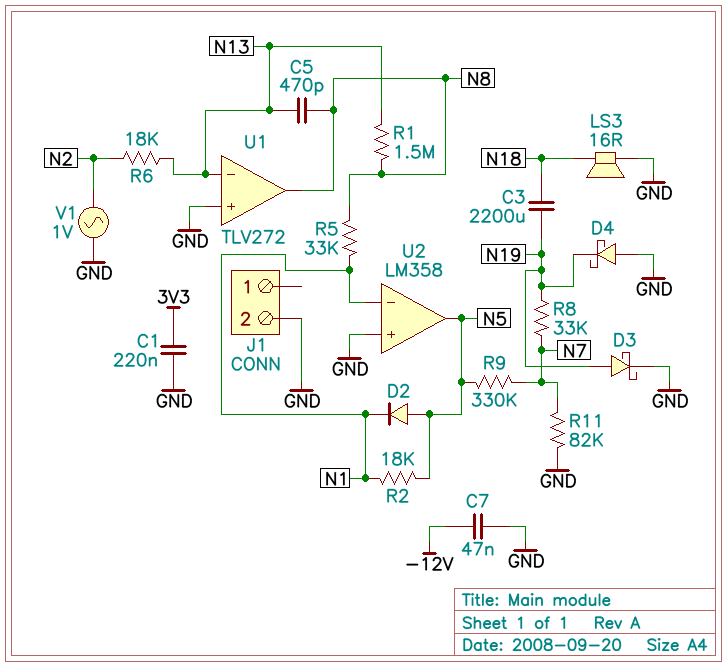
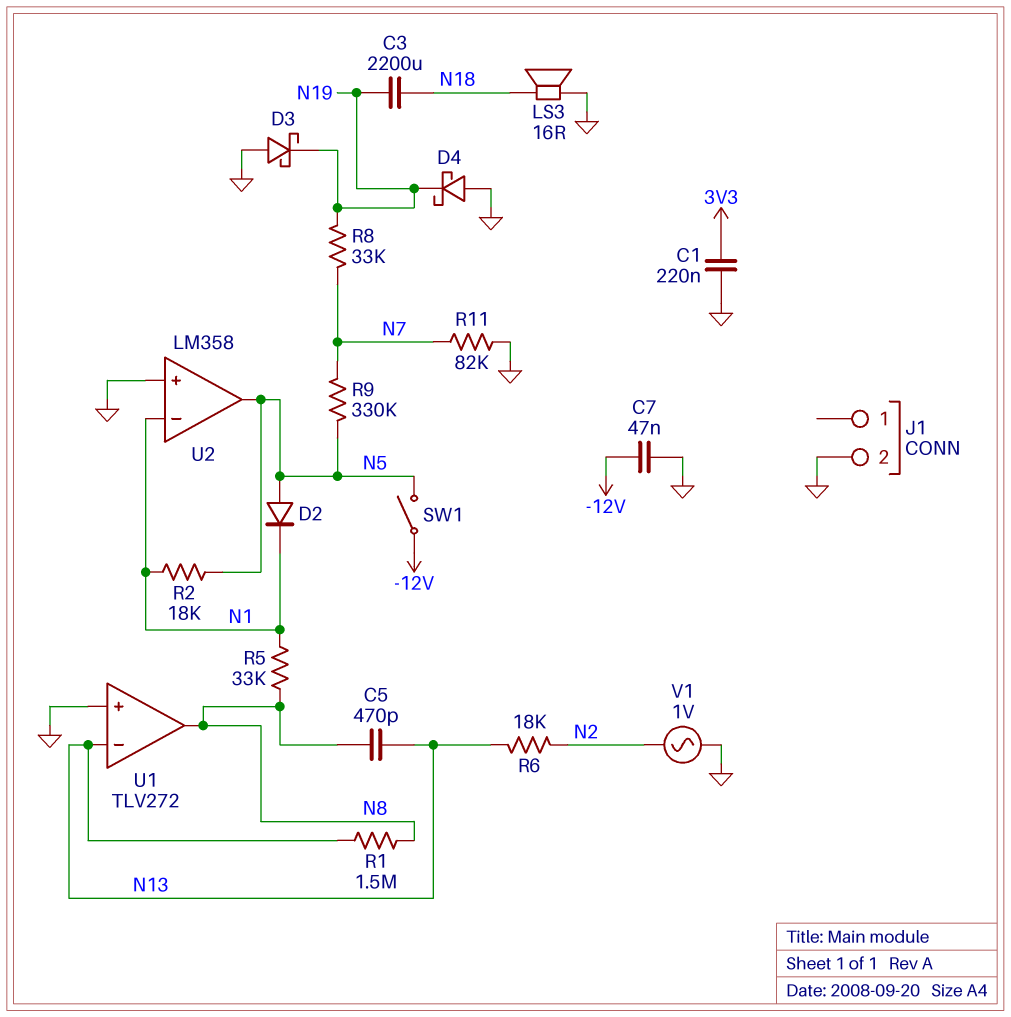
D3: schottky (A N19, K GND) -> schottky (A GND, K N19)
SW1: none -> switch (-12V, N5)

